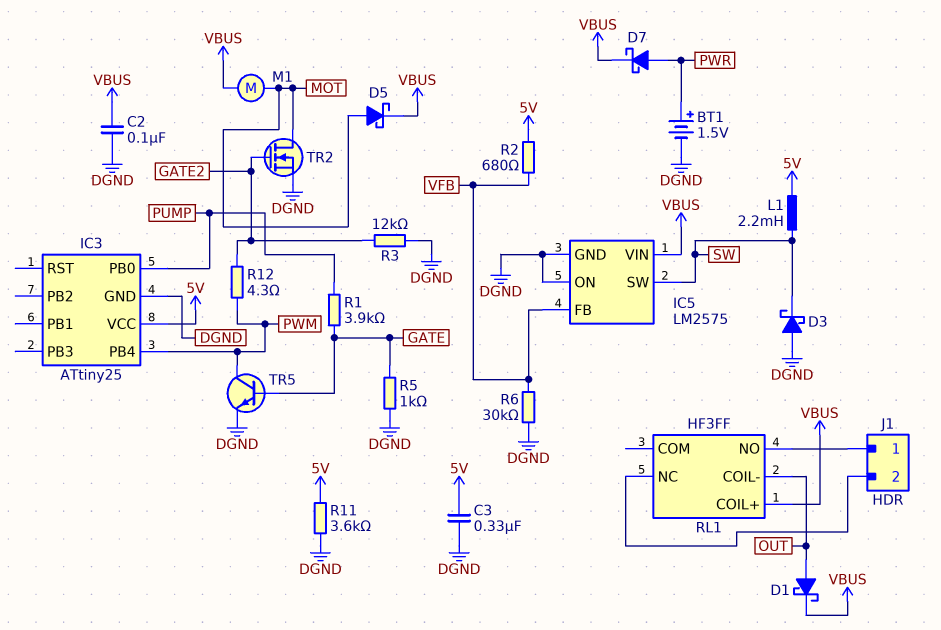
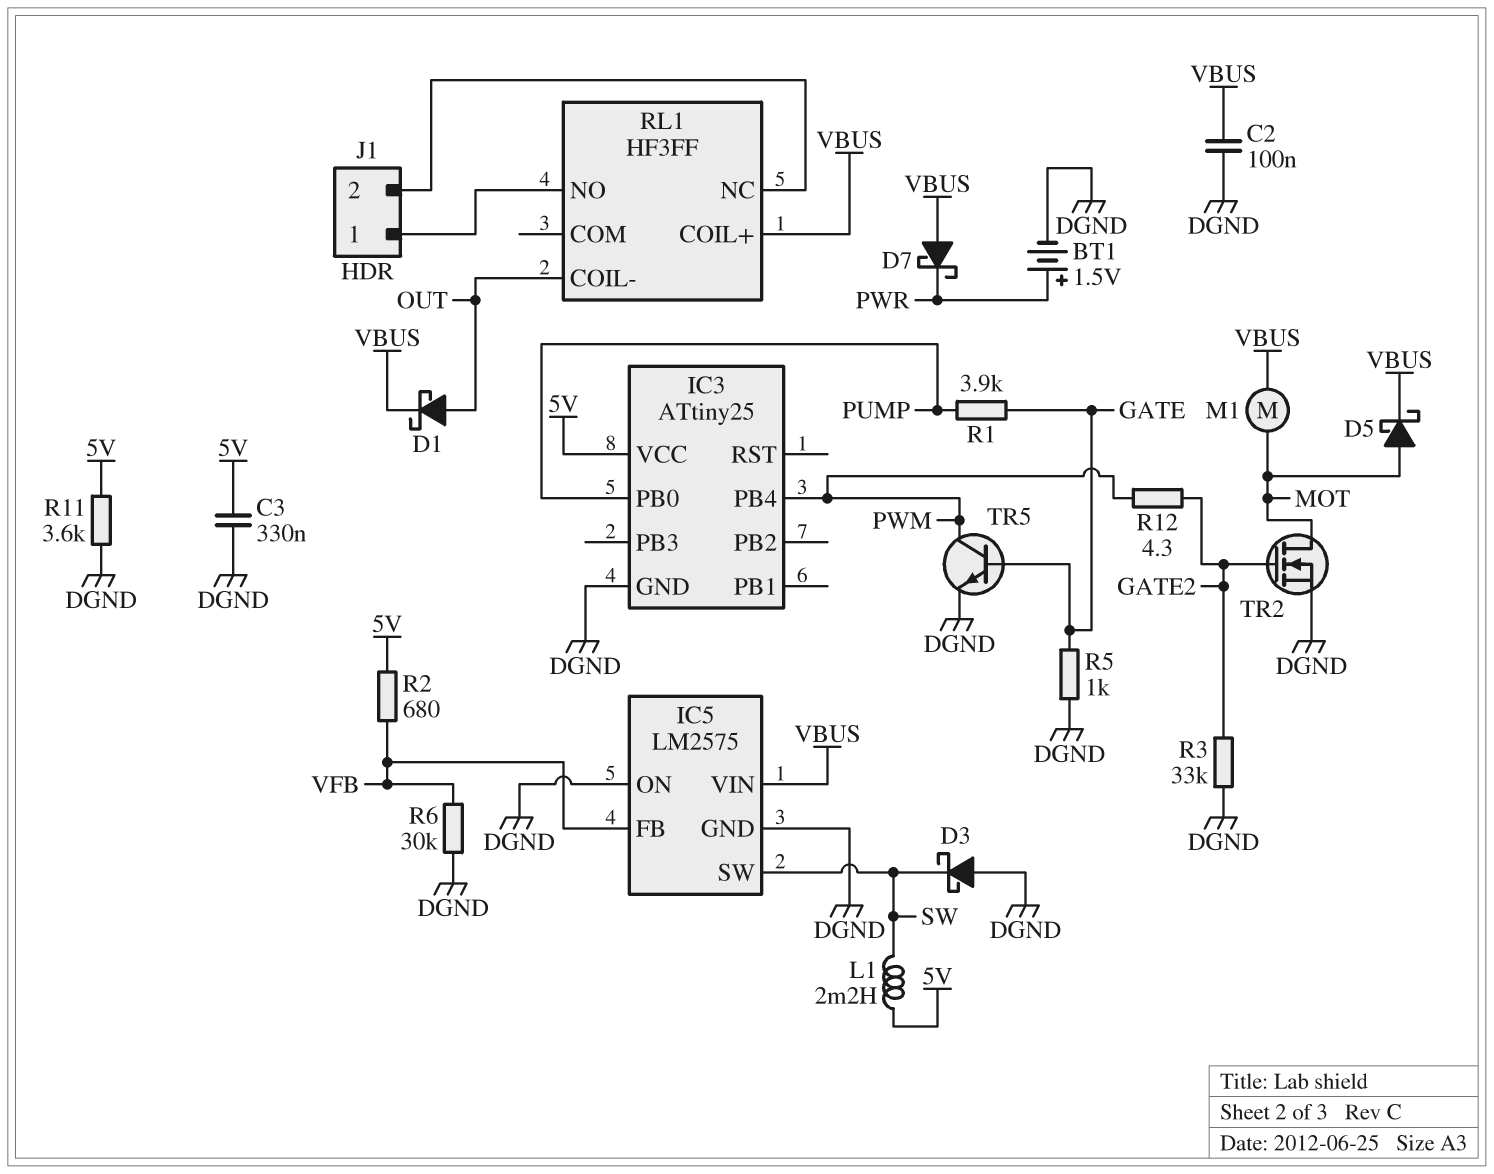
D7: schottky (A PWR, K VBUS) -> schottky (A VBUS, K PWR)
R3: 12k (DGND, GATE2) -> 33k (DGND, GATE2)

